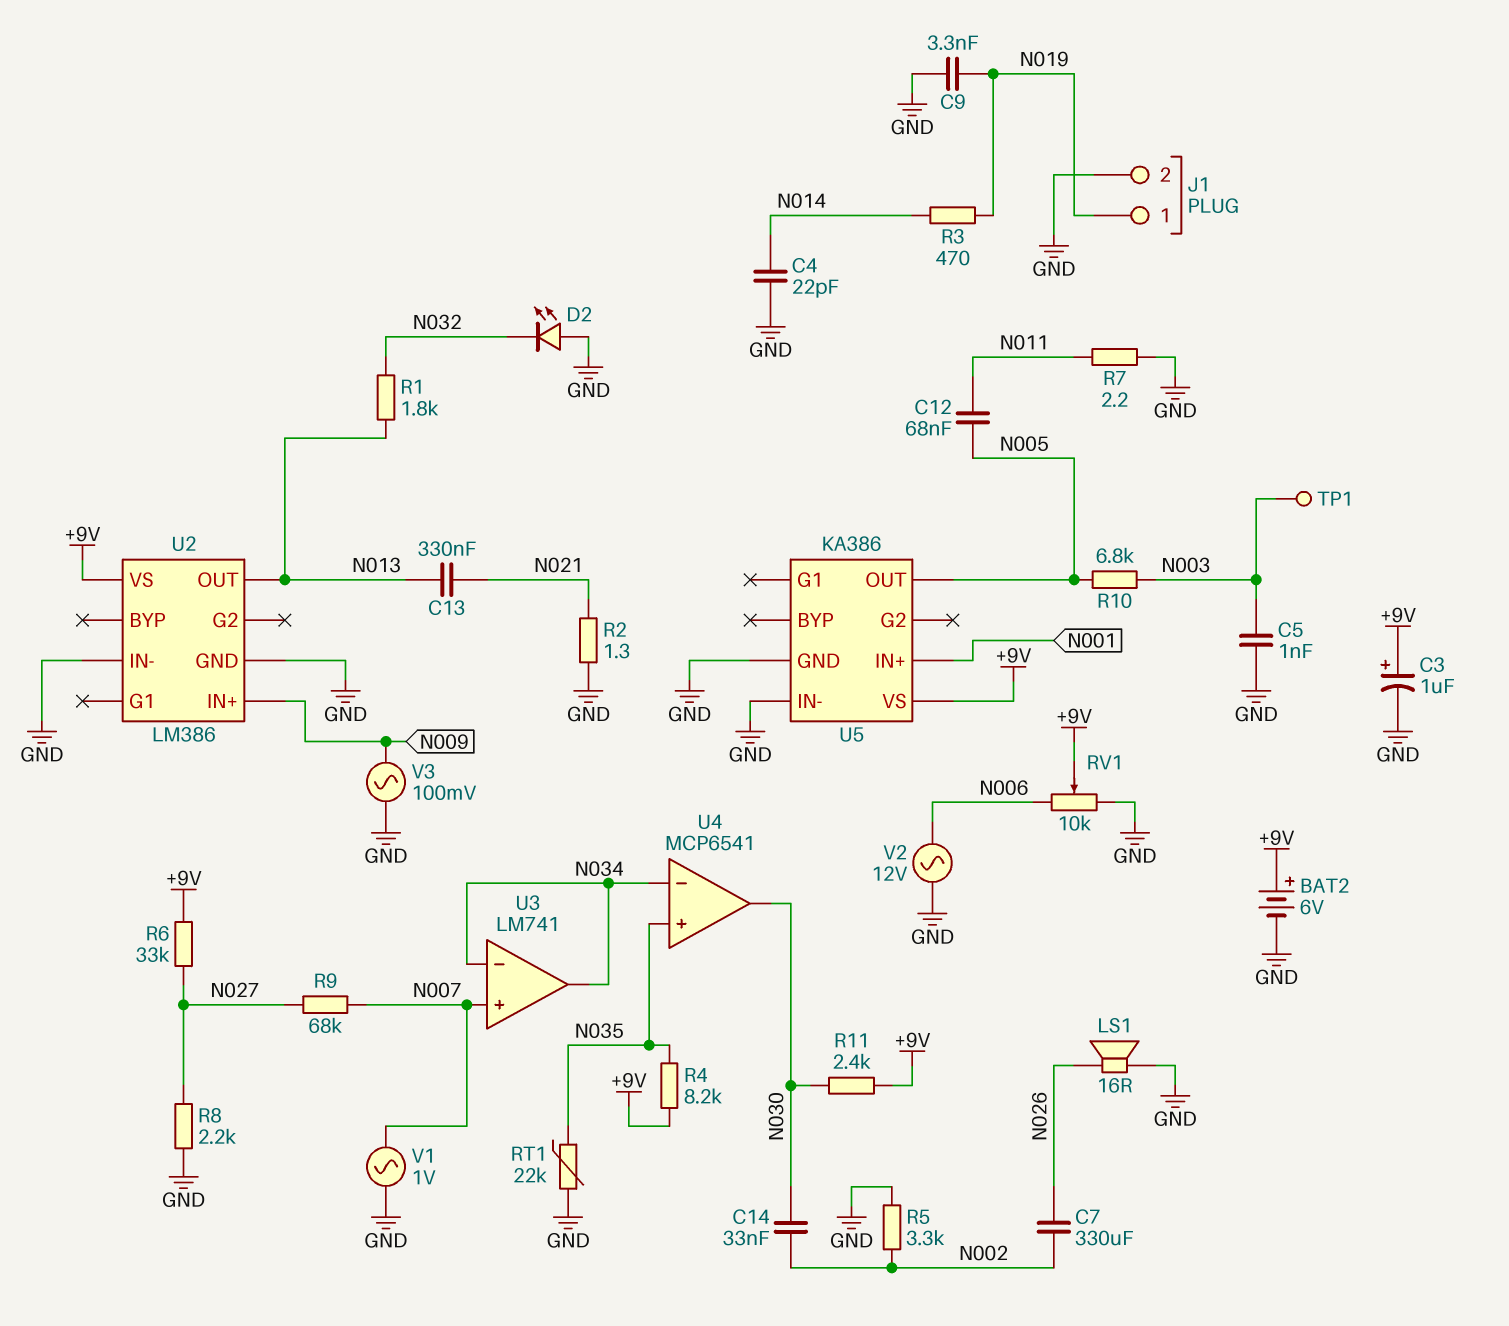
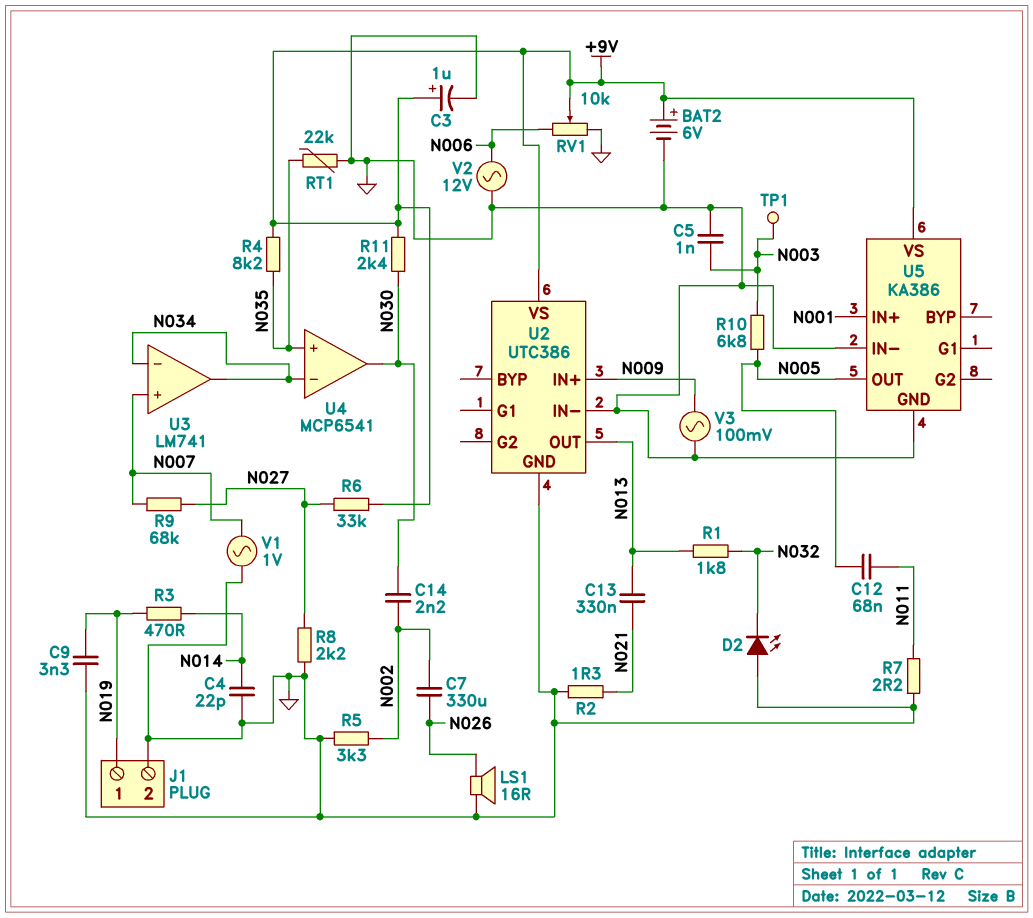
C14: 33nF (N002, N030) -> 2.2nF (N002, N030)
U2: LM386 -> UTC386

